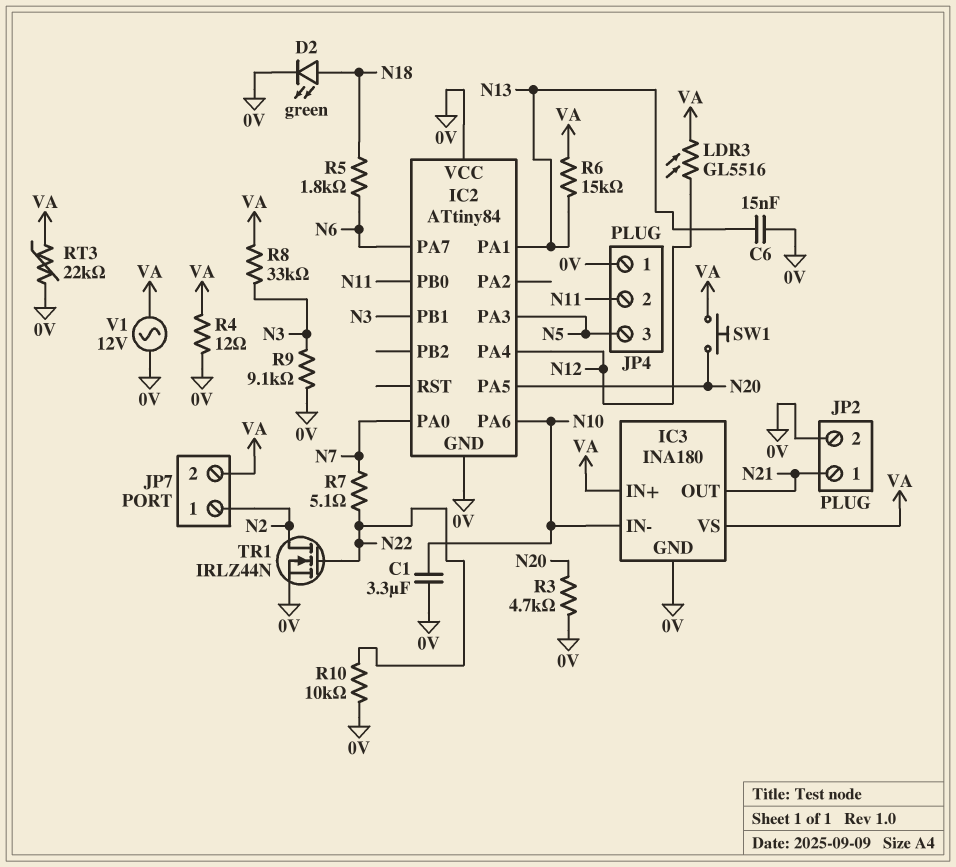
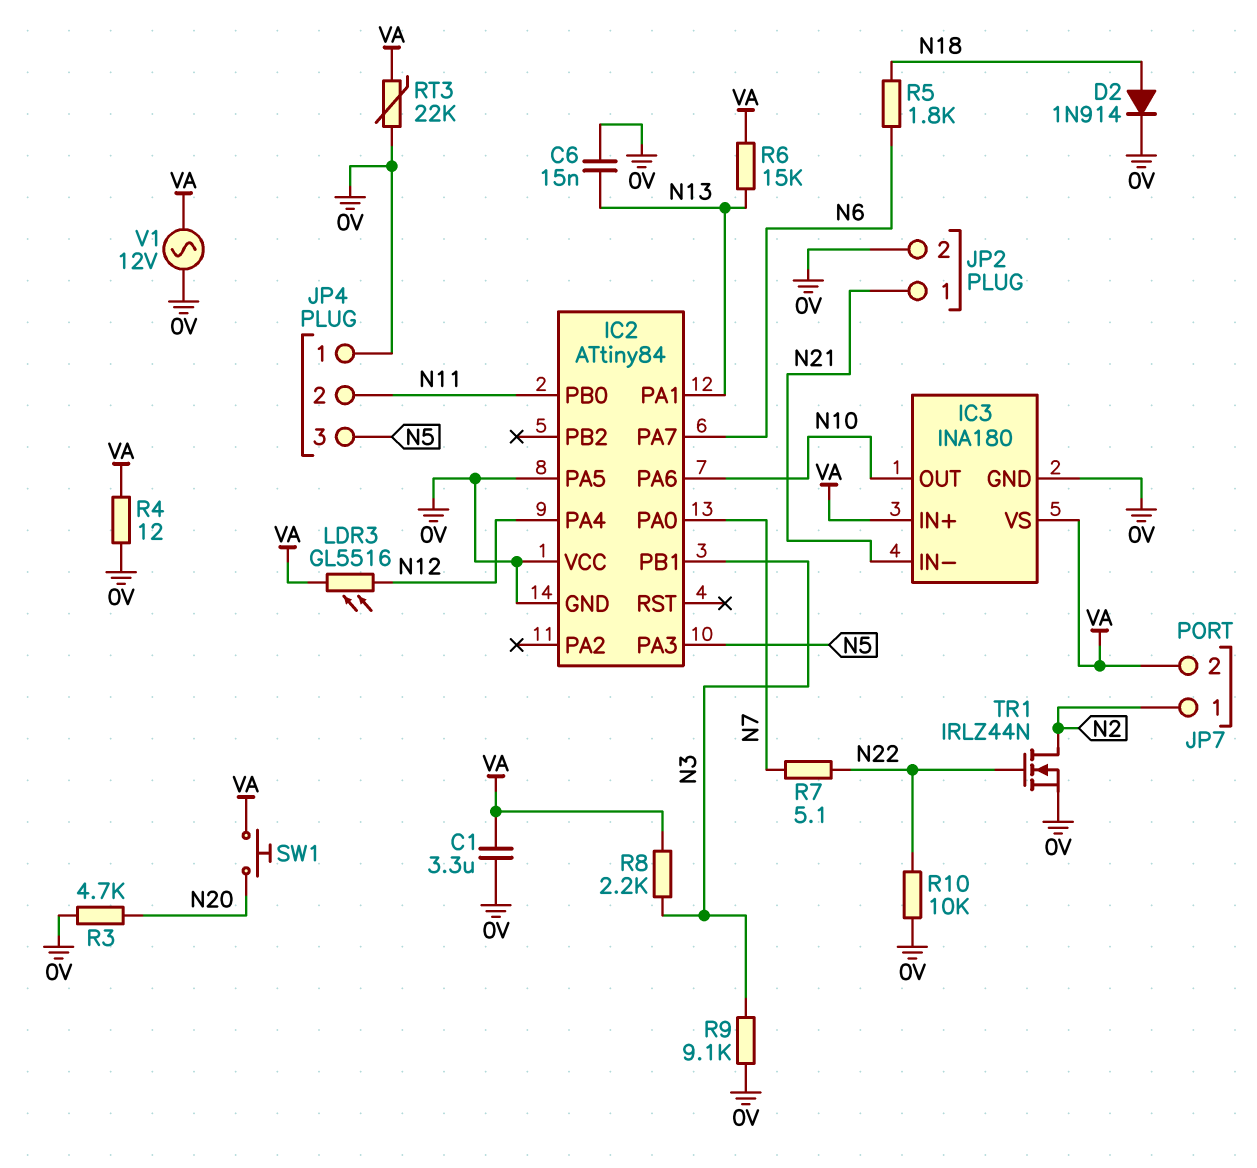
C1: 3.3uF (0V, N10) -> 3.3uF (0V, VA)
D2: LED green (A N18, K 0V) -> diode 1N914 (A N18, K 0V)
IC2 pin PA5: N20 -> 0V
IC3 pin IN-: N10 -> N21
IC3 pin OUT: N21 -> N10
R8: 33k (N3, VA) -> 2.2k (N3, VA)

